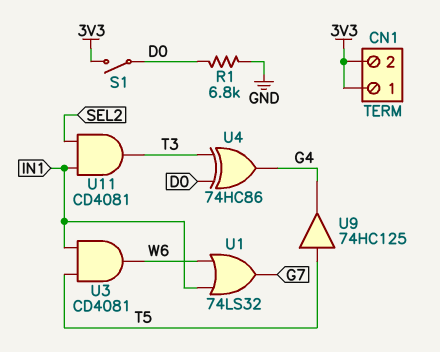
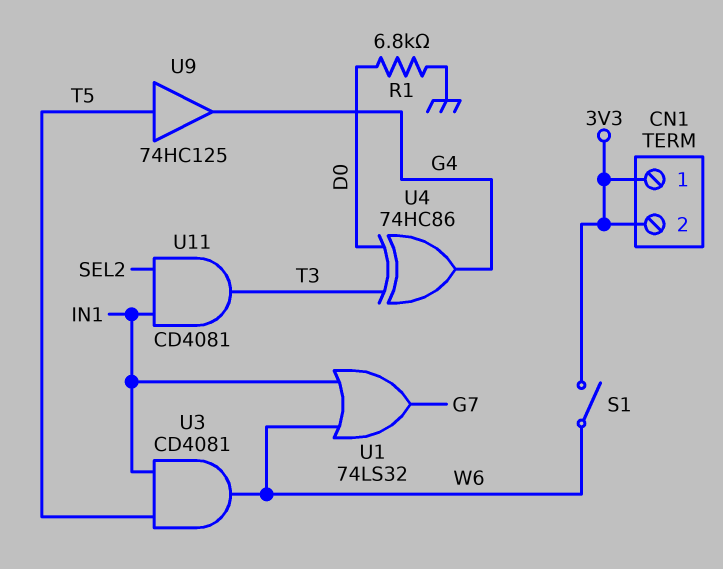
S1: switch (3V3, D0) -> switch (3V3, W6)

